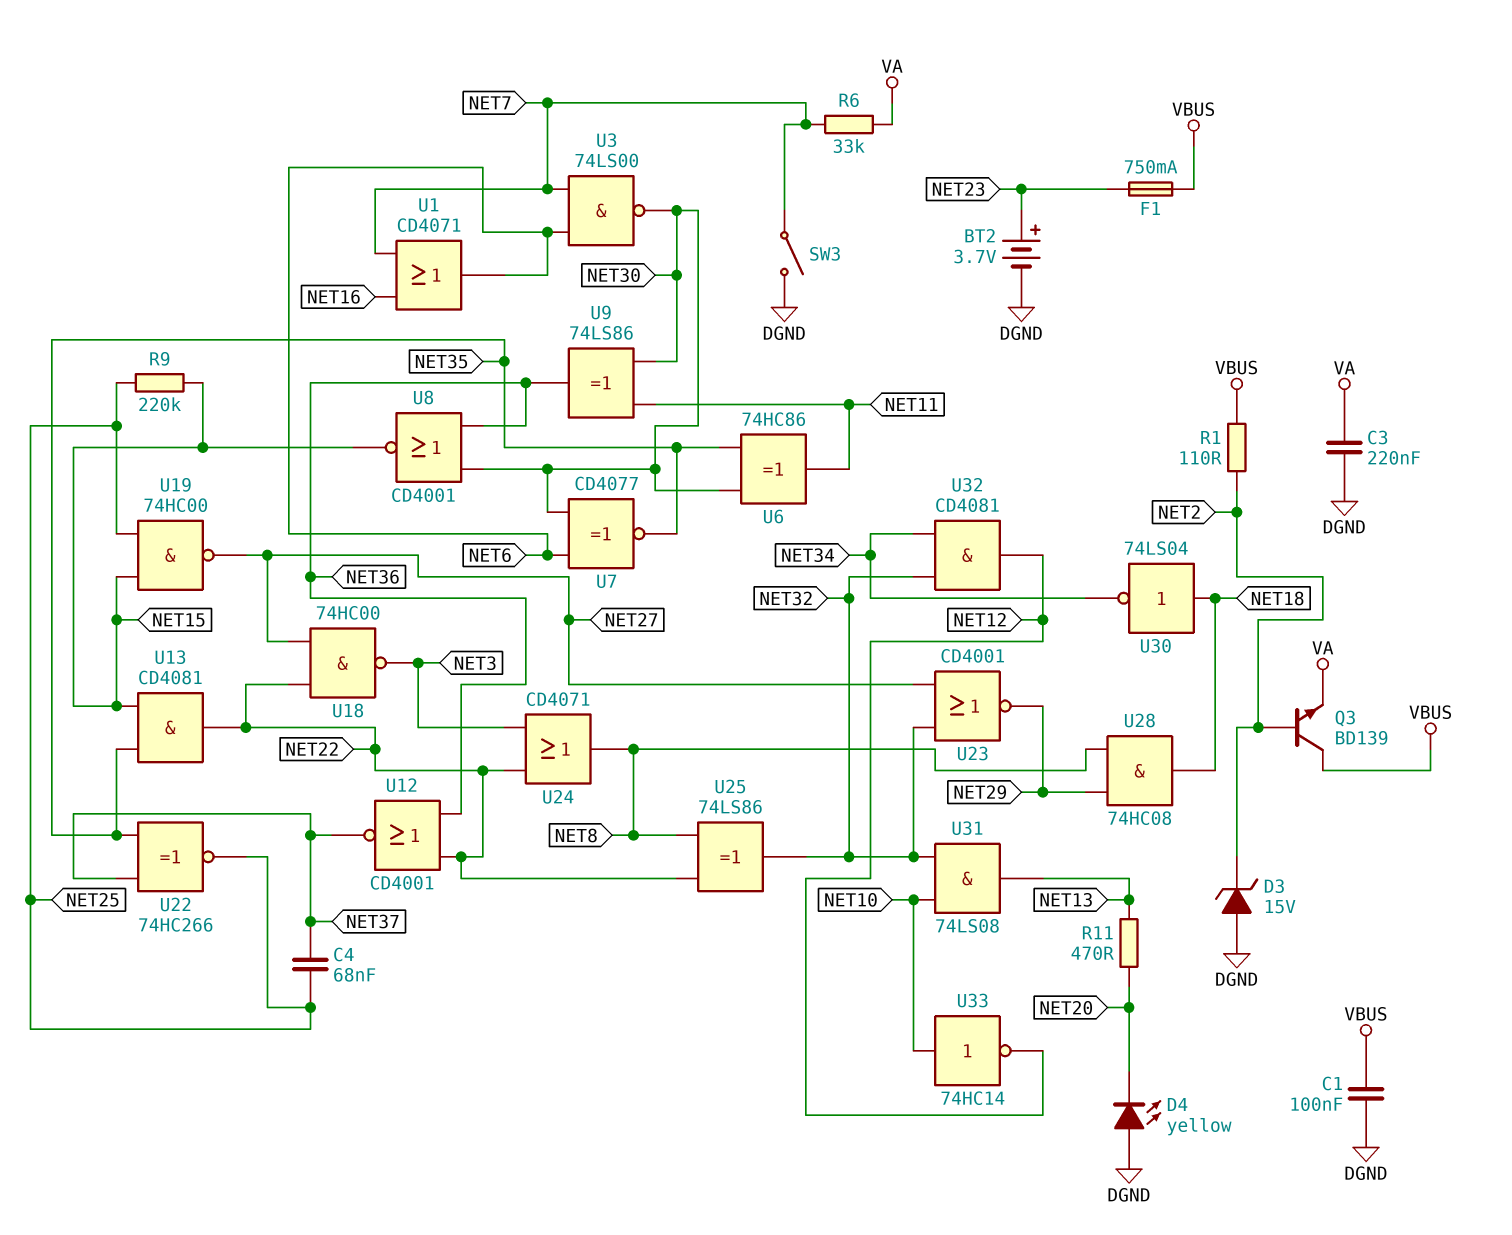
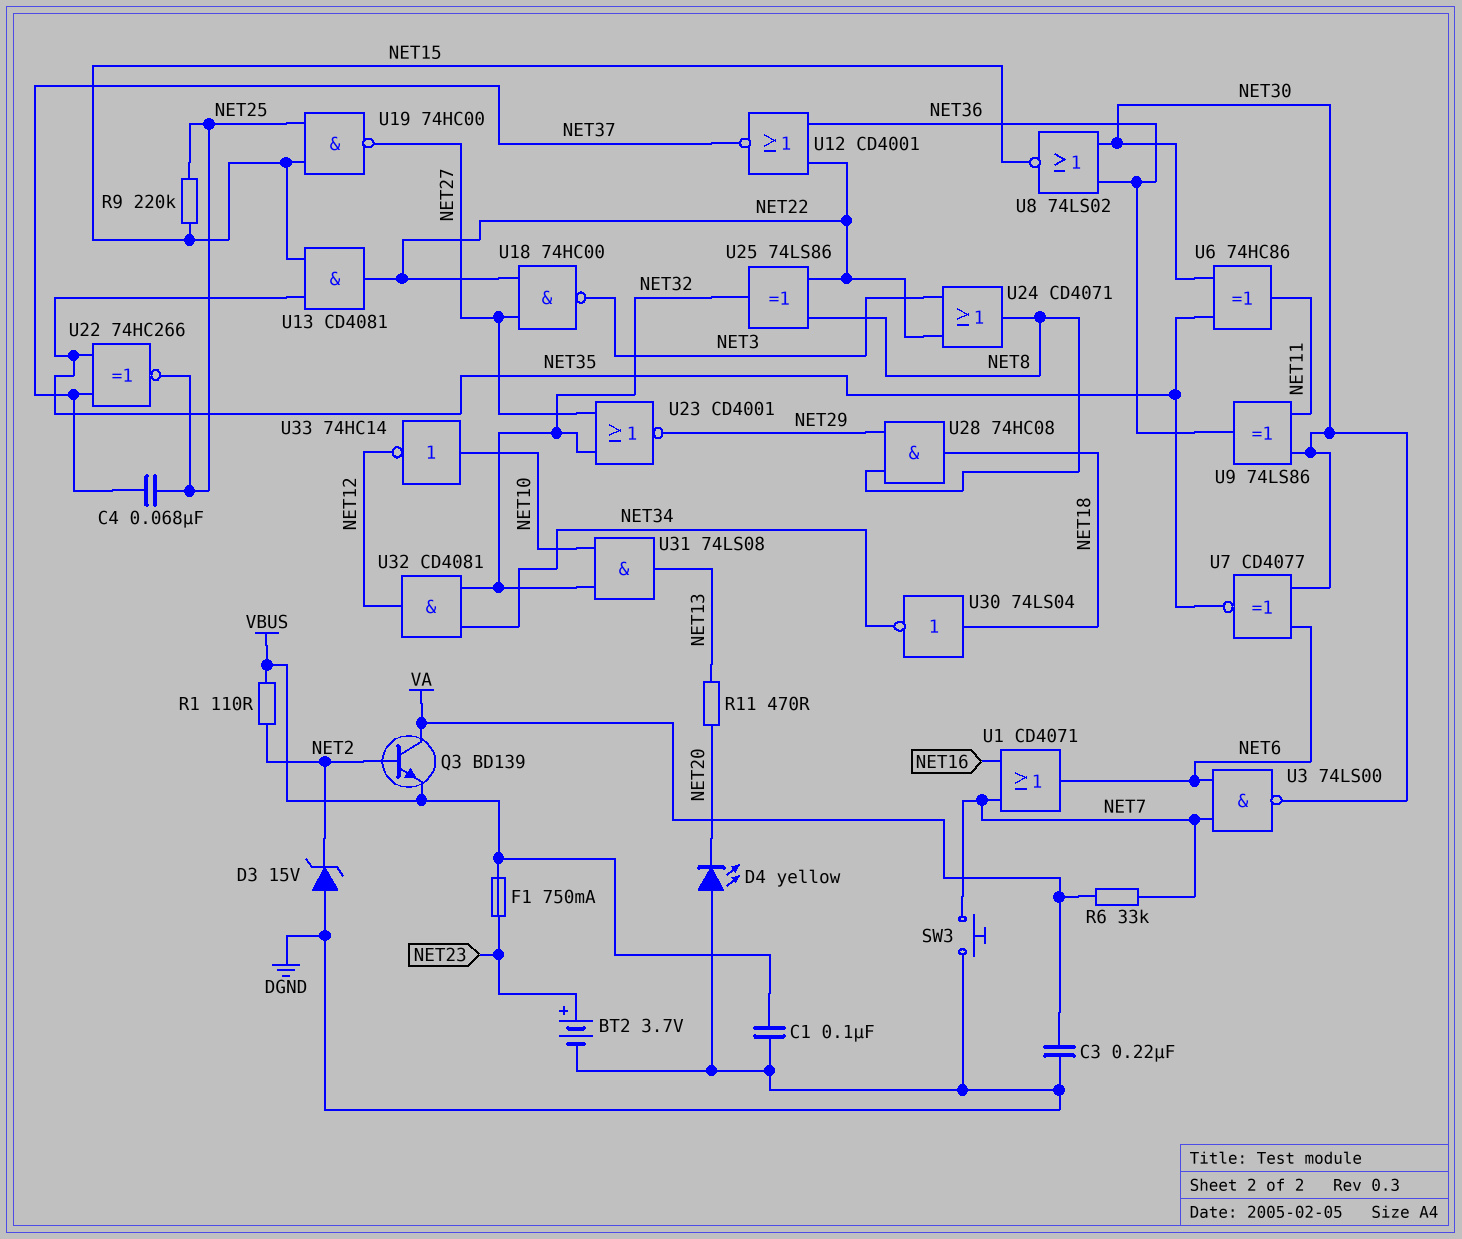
Q3: NPN BD139 (B NET2, C VBUS, E VA) -> NPN BD139 (B NET2, C VA, E VBUS)
SW3: switch (DGND, NET7) -> button (DGND, NET7)
U8: NOR CD4001 (in NET30, in NET36, out NET15) -> NOR 74LS02 (in NET30, in NET36, out NET15)

